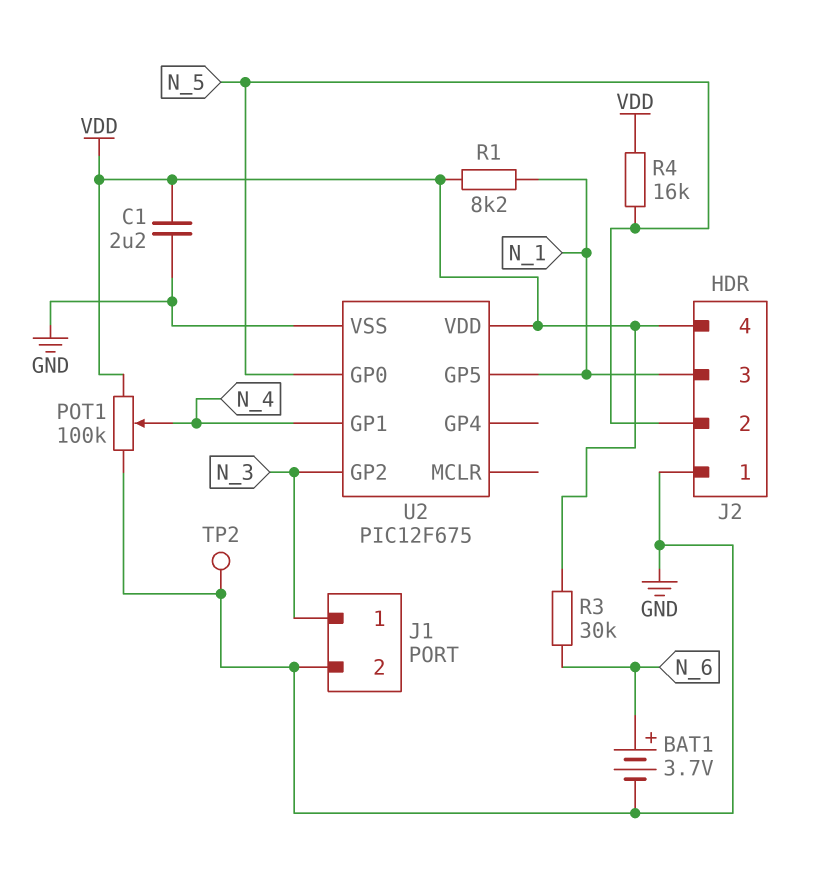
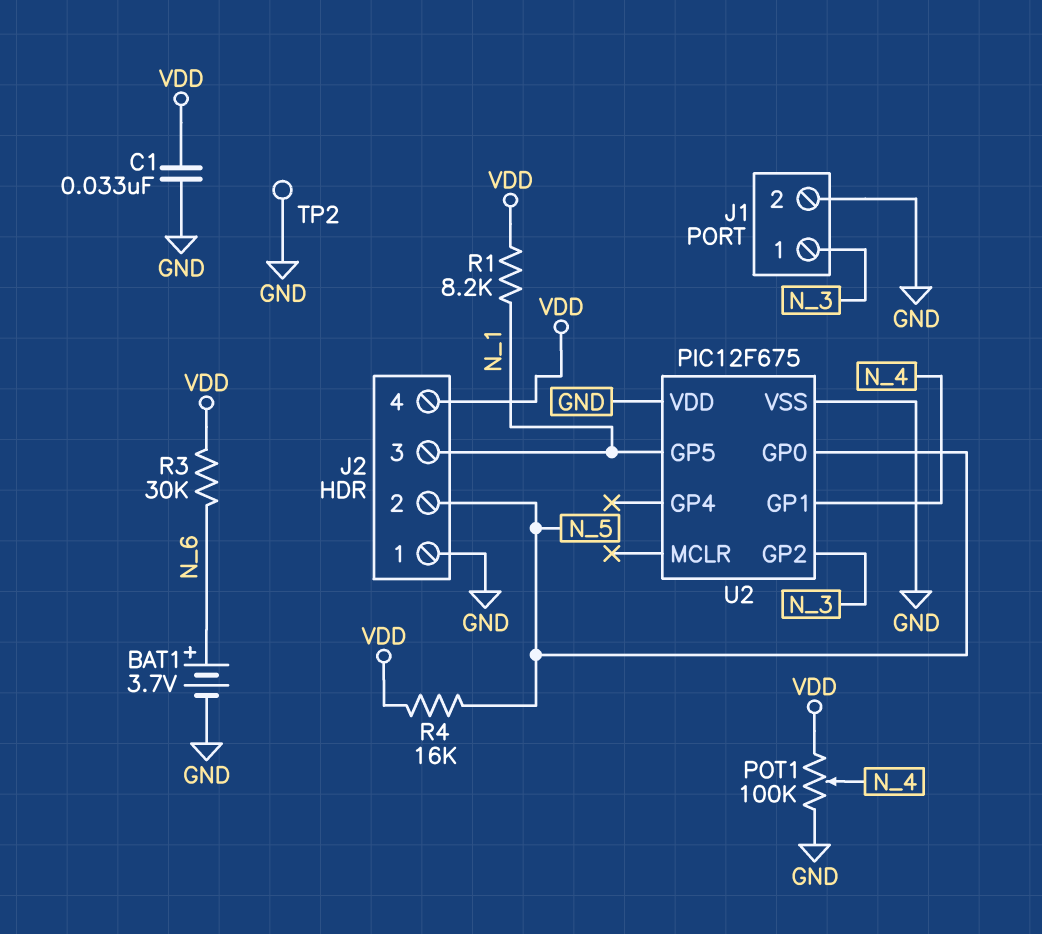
C1: 2.2uF (GND, VDD) -> 33nF (GND, VDD)
U2 pin VDD: VDD -> GND

